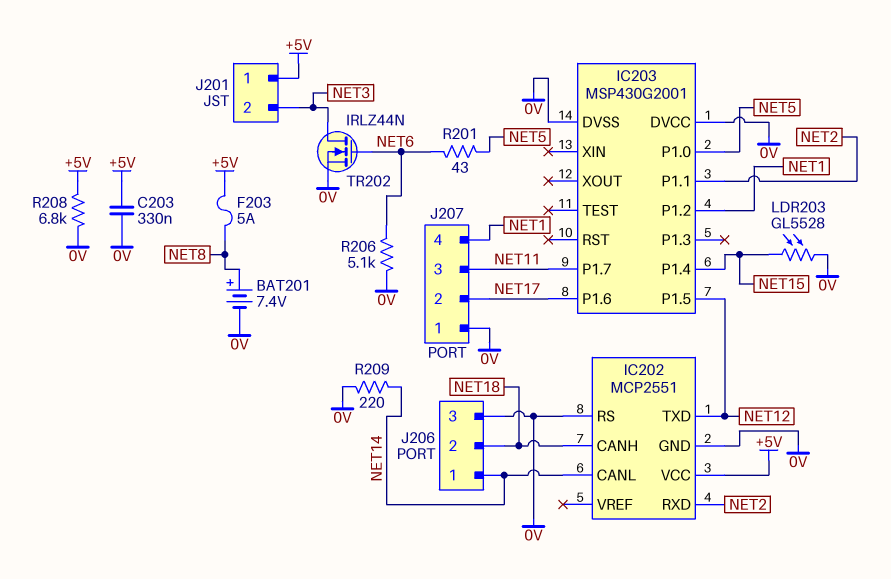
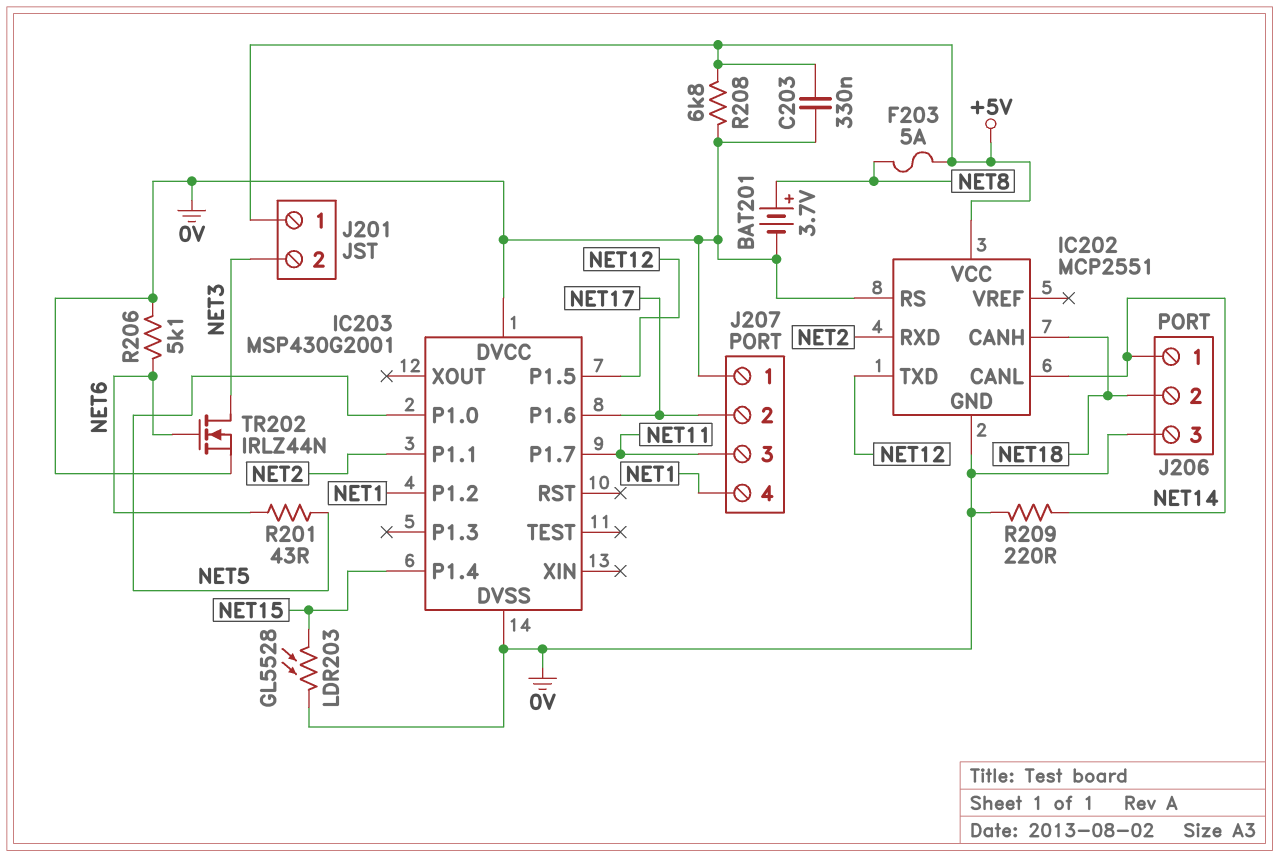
BAT201: 7.4V (plus NET8, minus 0V) -> 3.7V (plus NET8, minus 0V)

